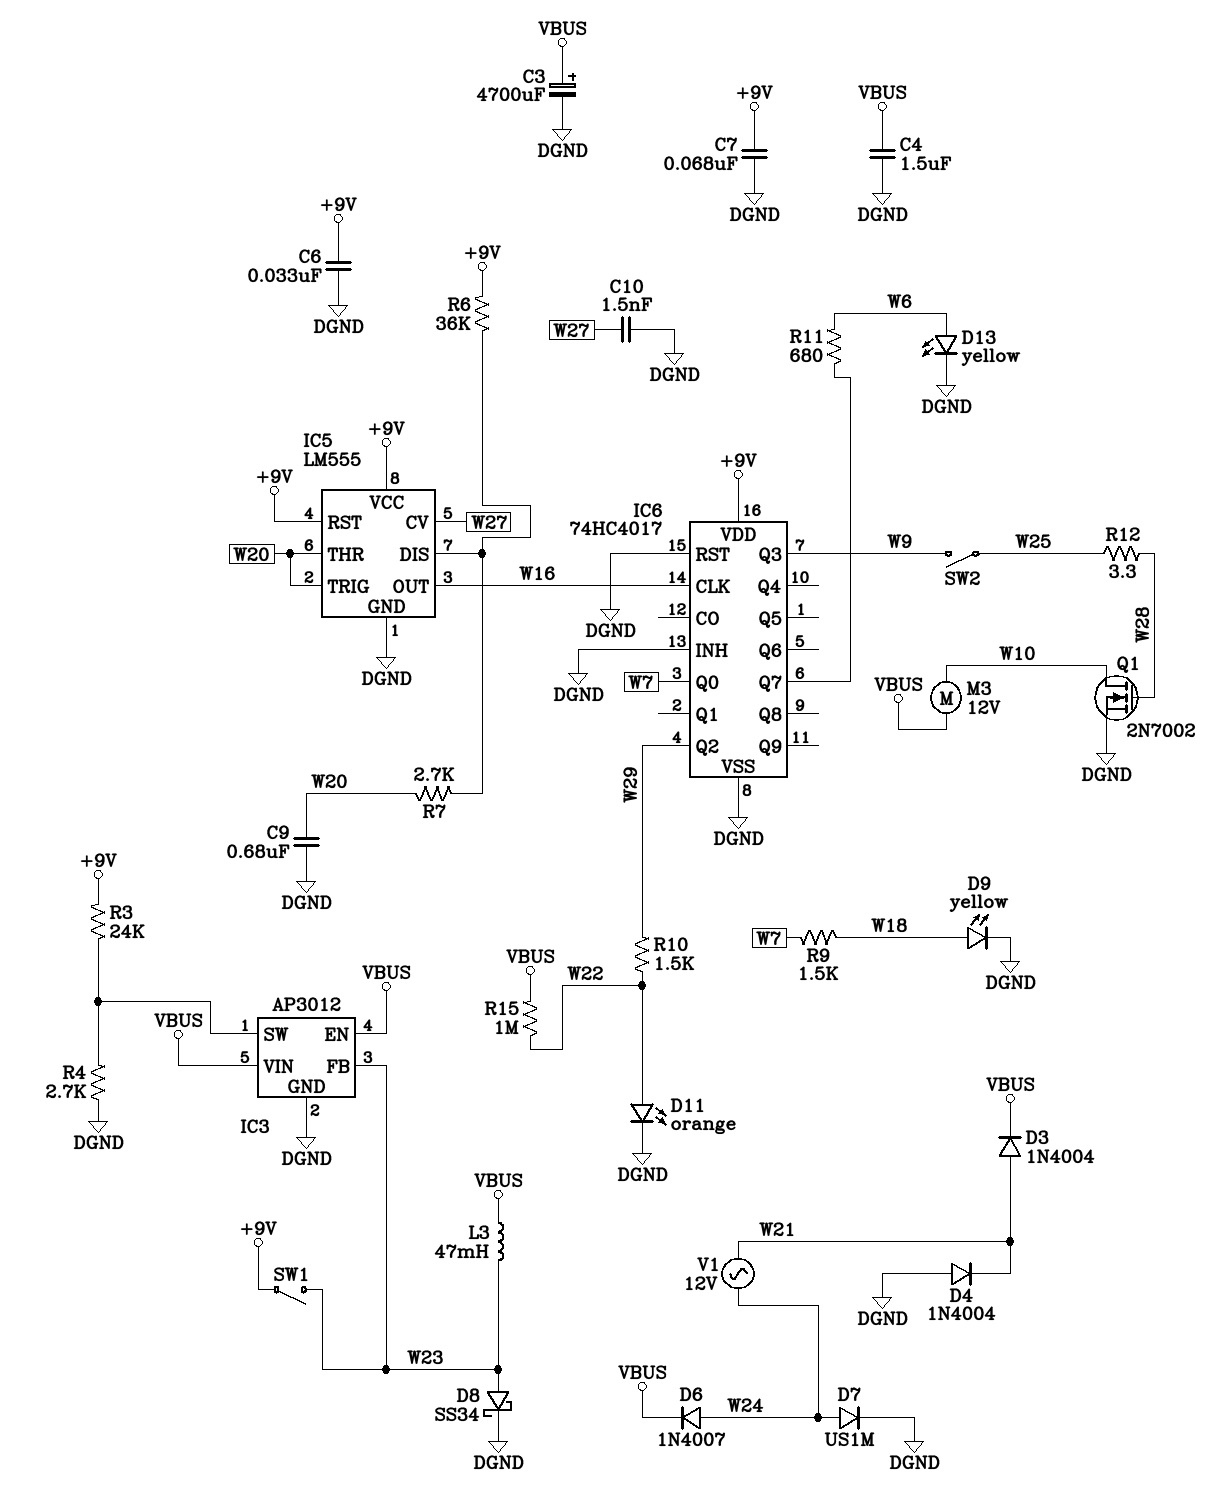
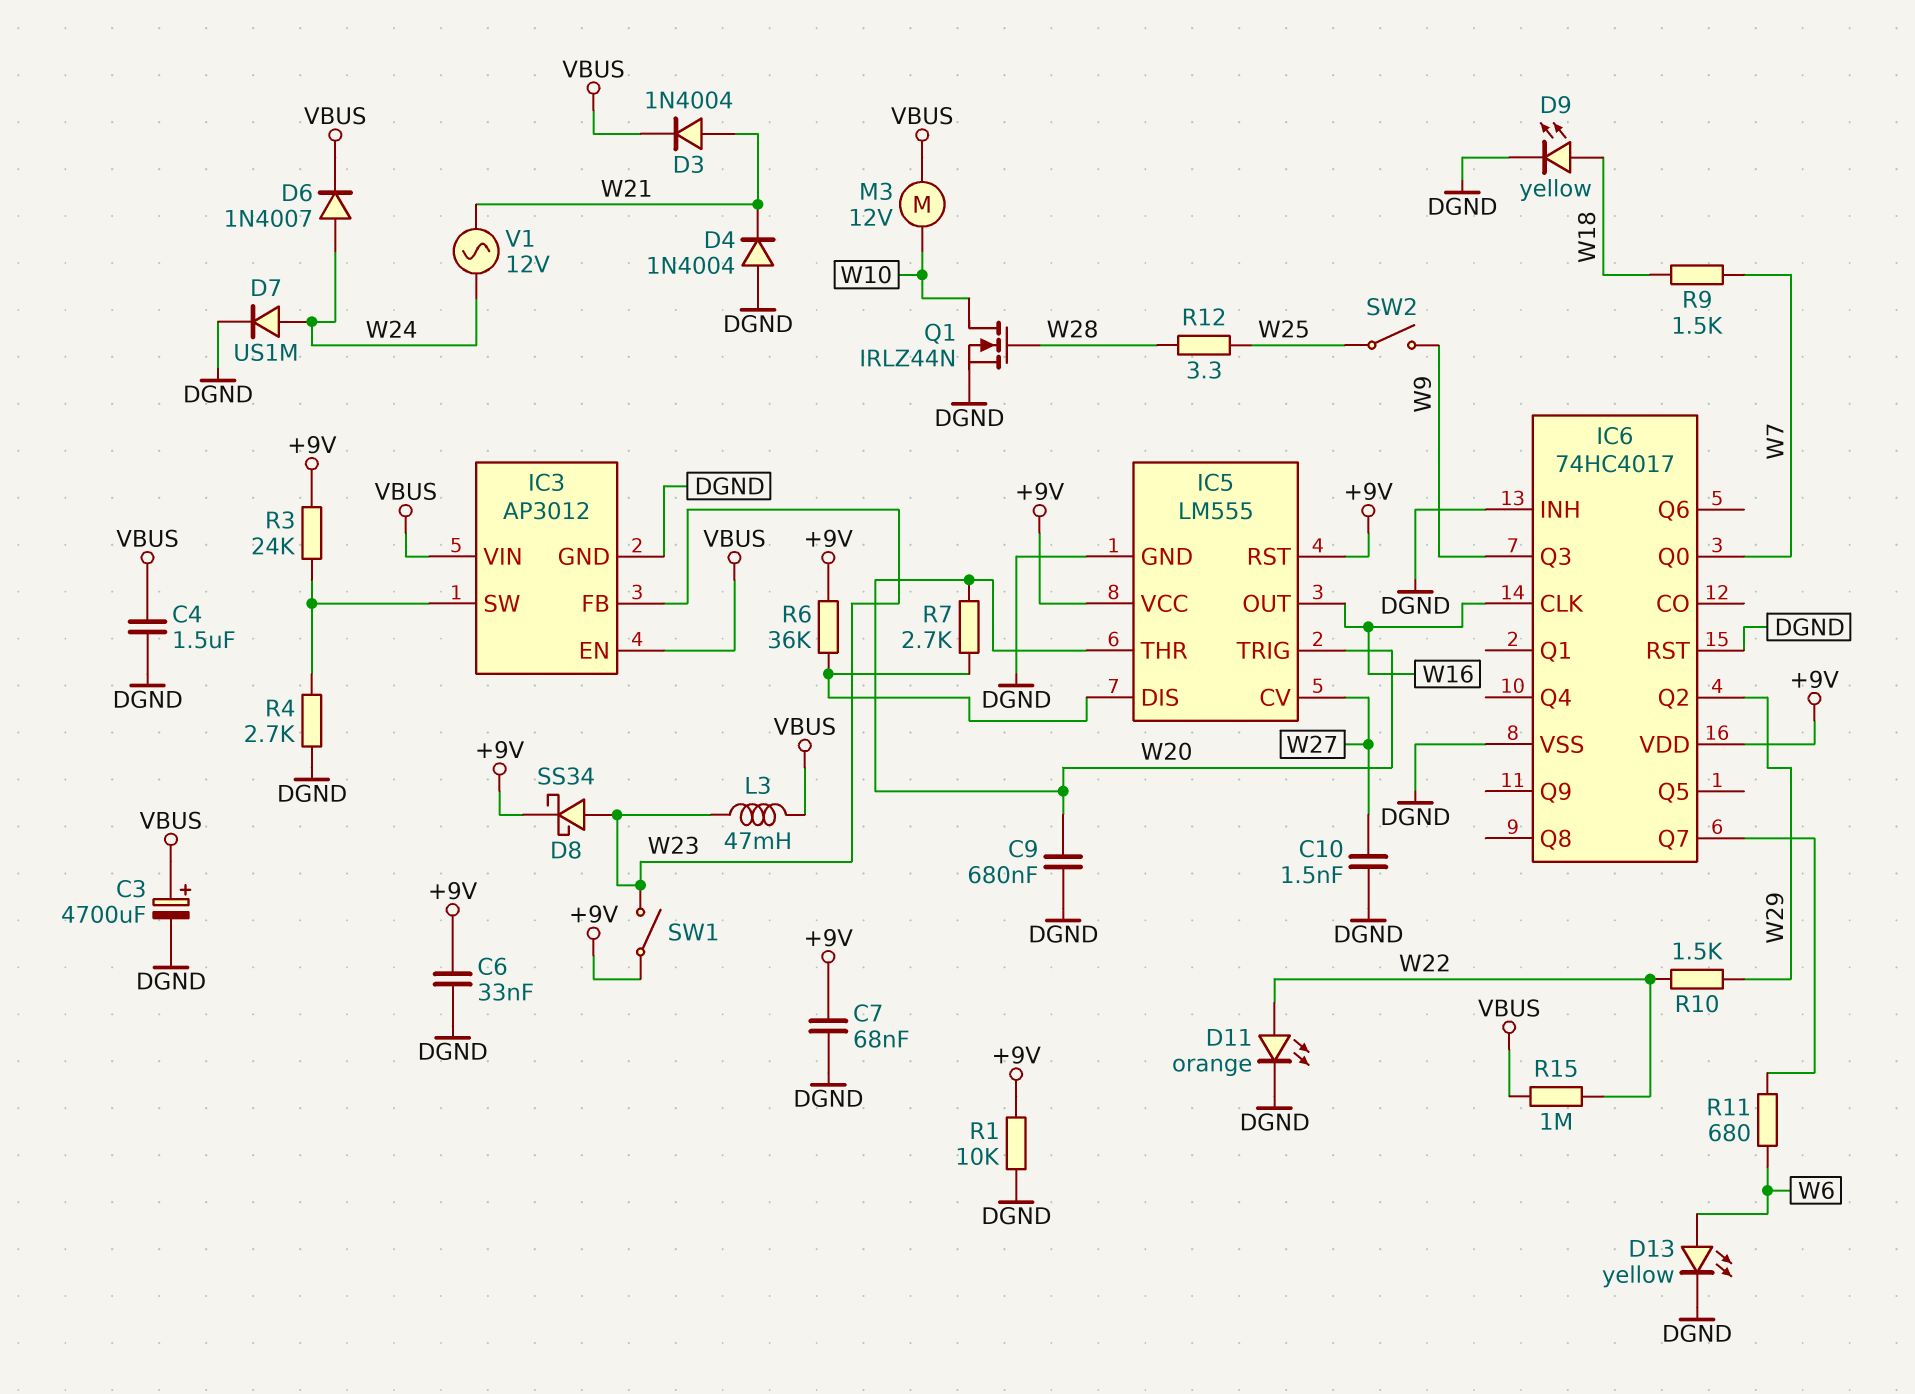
D8: schottky SS34 (A W23, K DGND) -> schottky SS34 (A W23, K +9V)
Q1: NMOS 2N7002 (G W28, D W10, S DGND) -> NMOS IRLZ44N (G W28, D W10, S DGND)
R1: none -> 10k (+9V, DGND)

